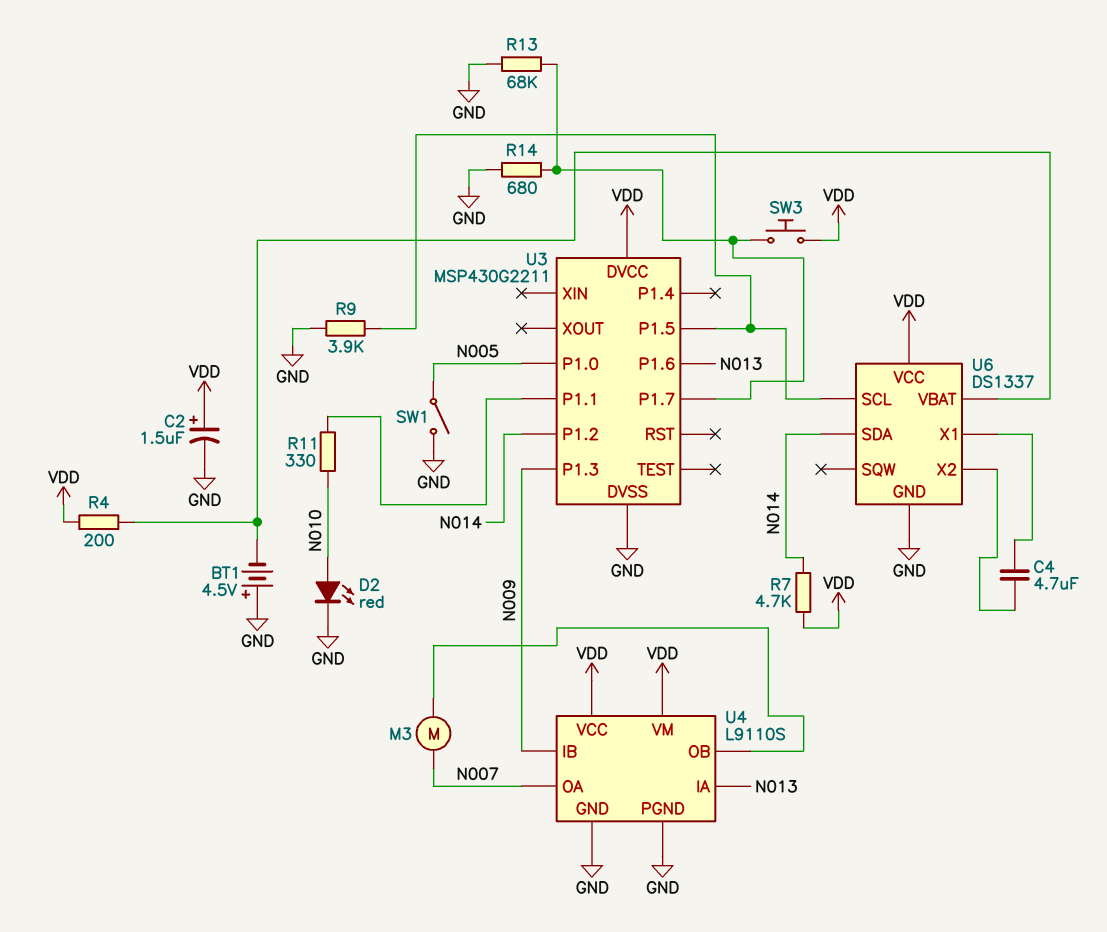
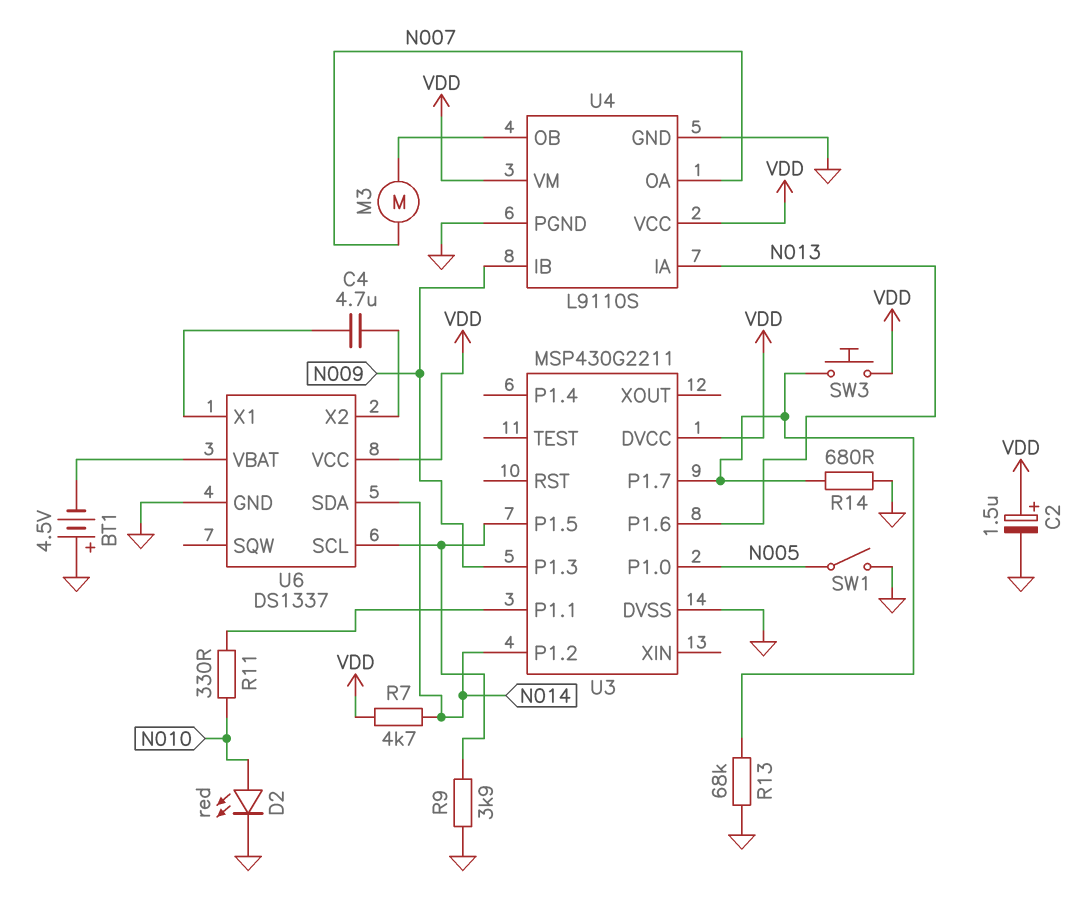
R4: 200 (U6/VBAT, VDD) -> none

